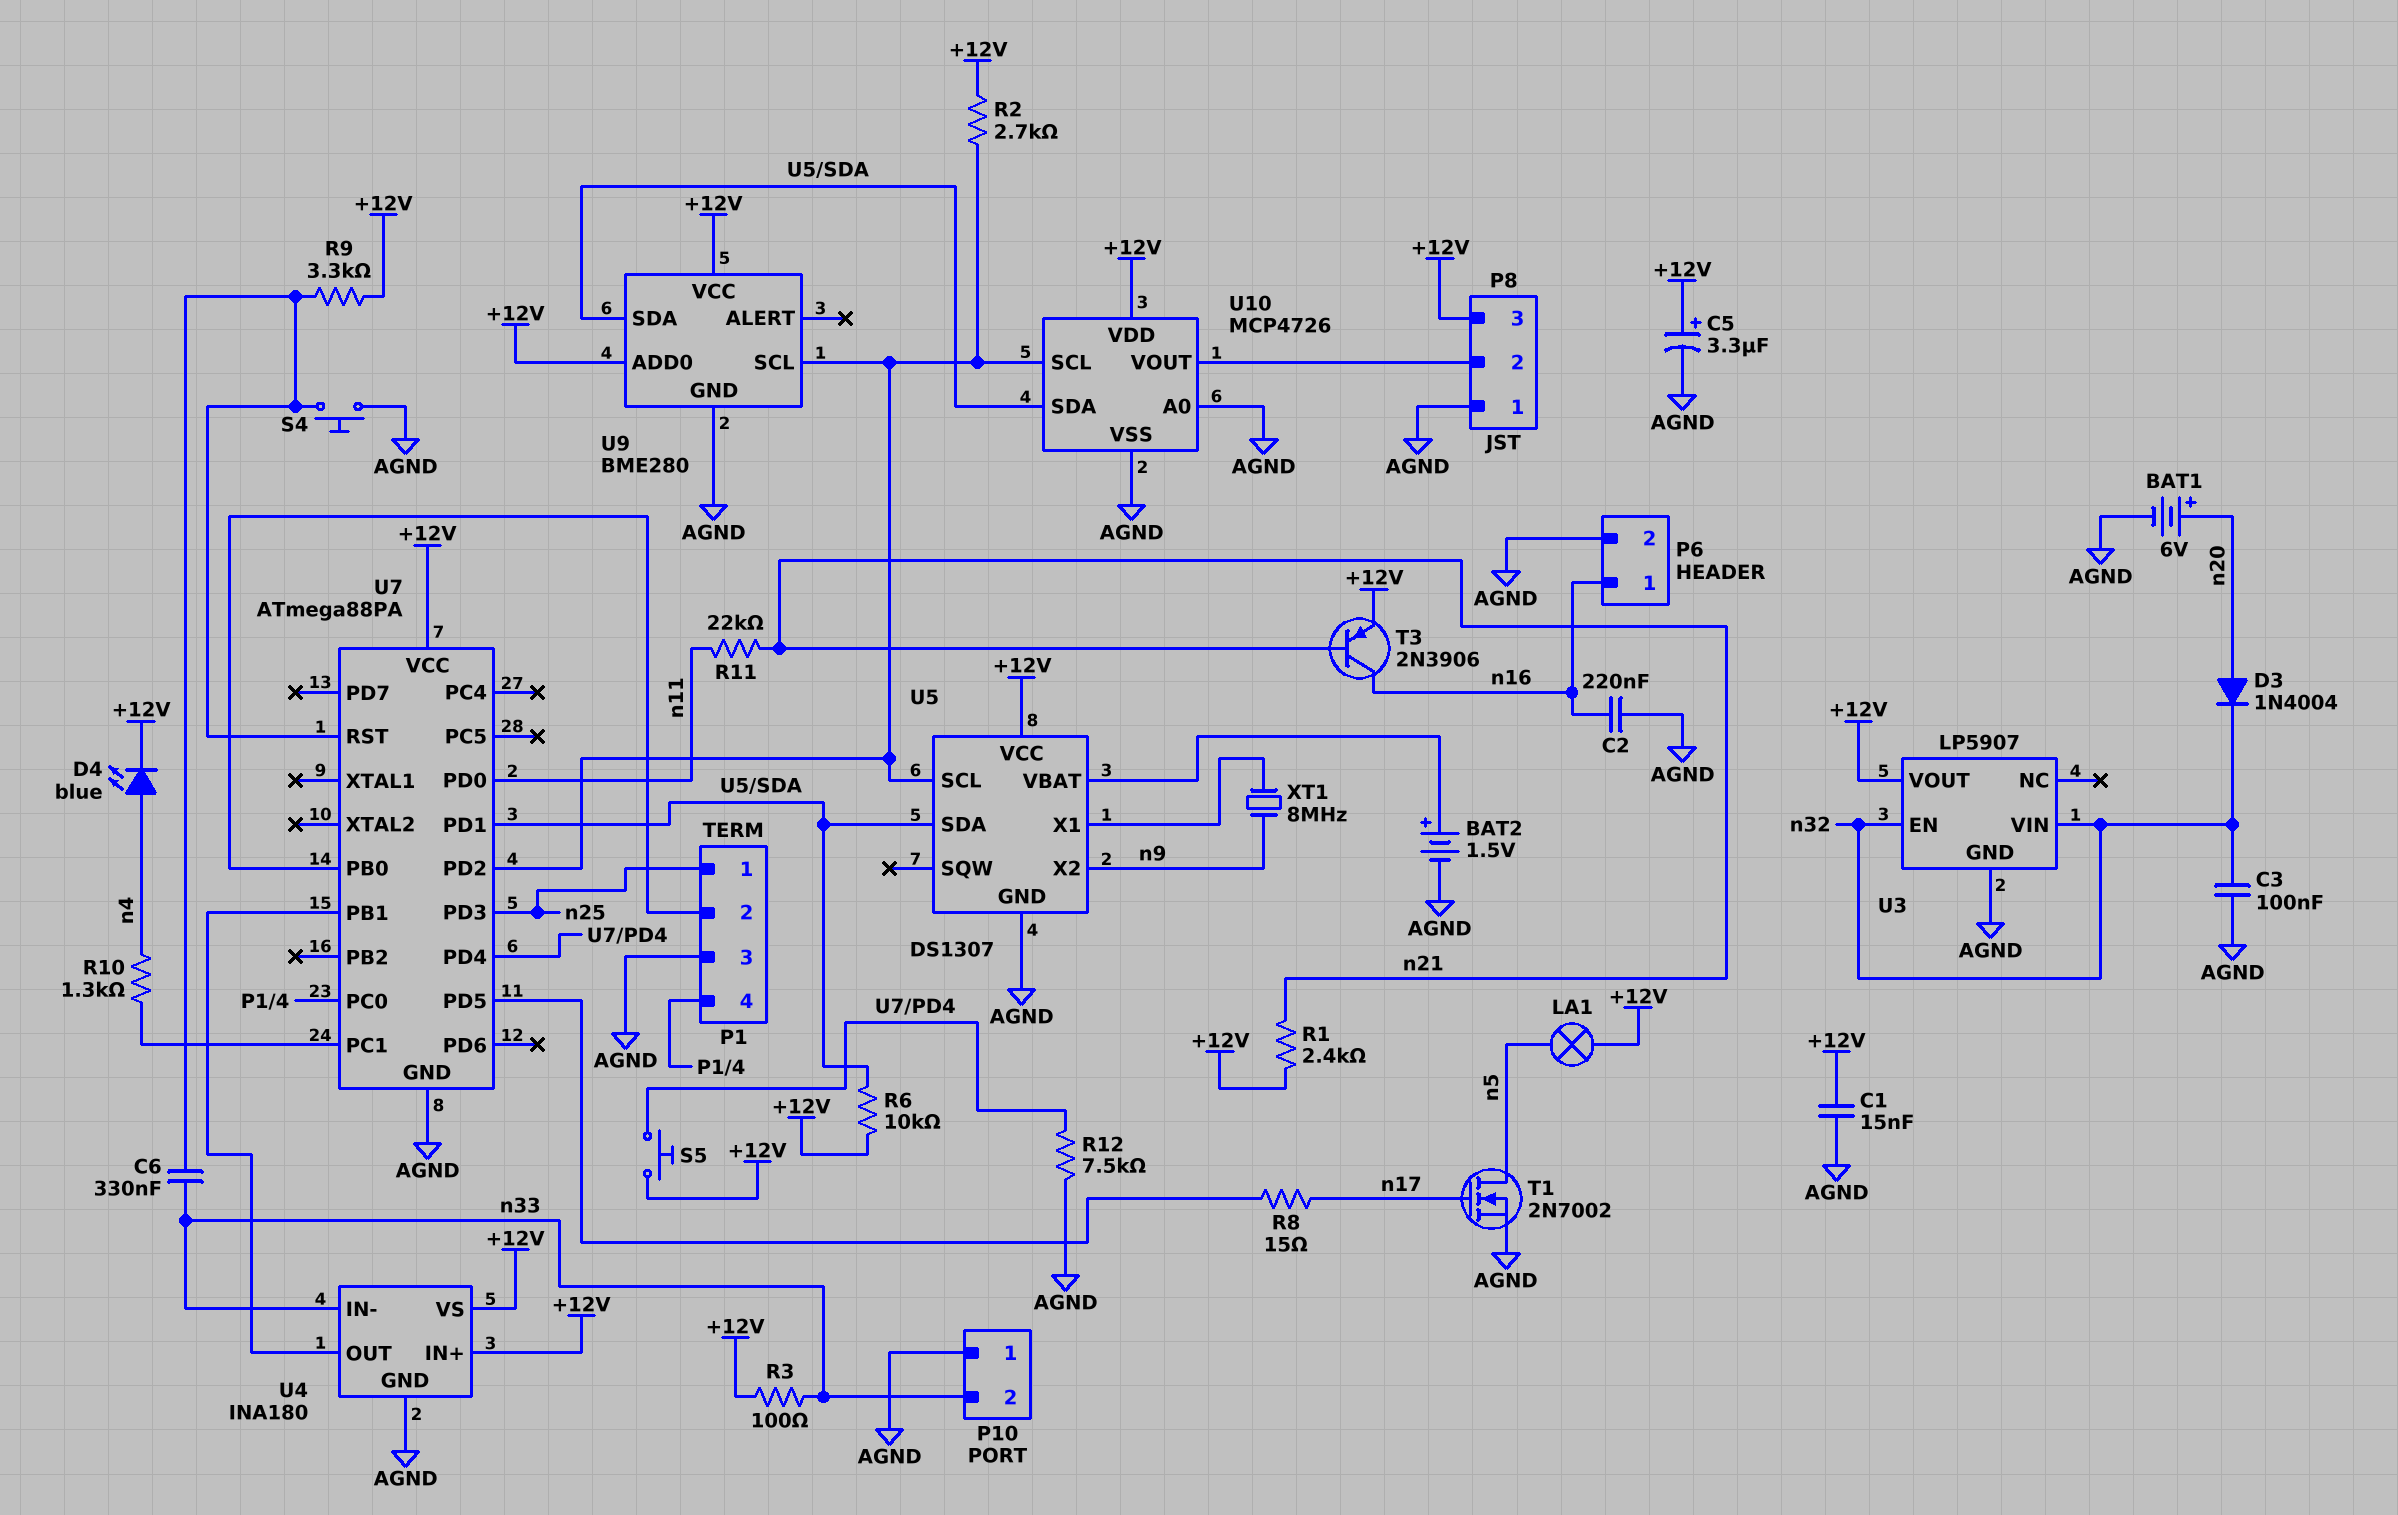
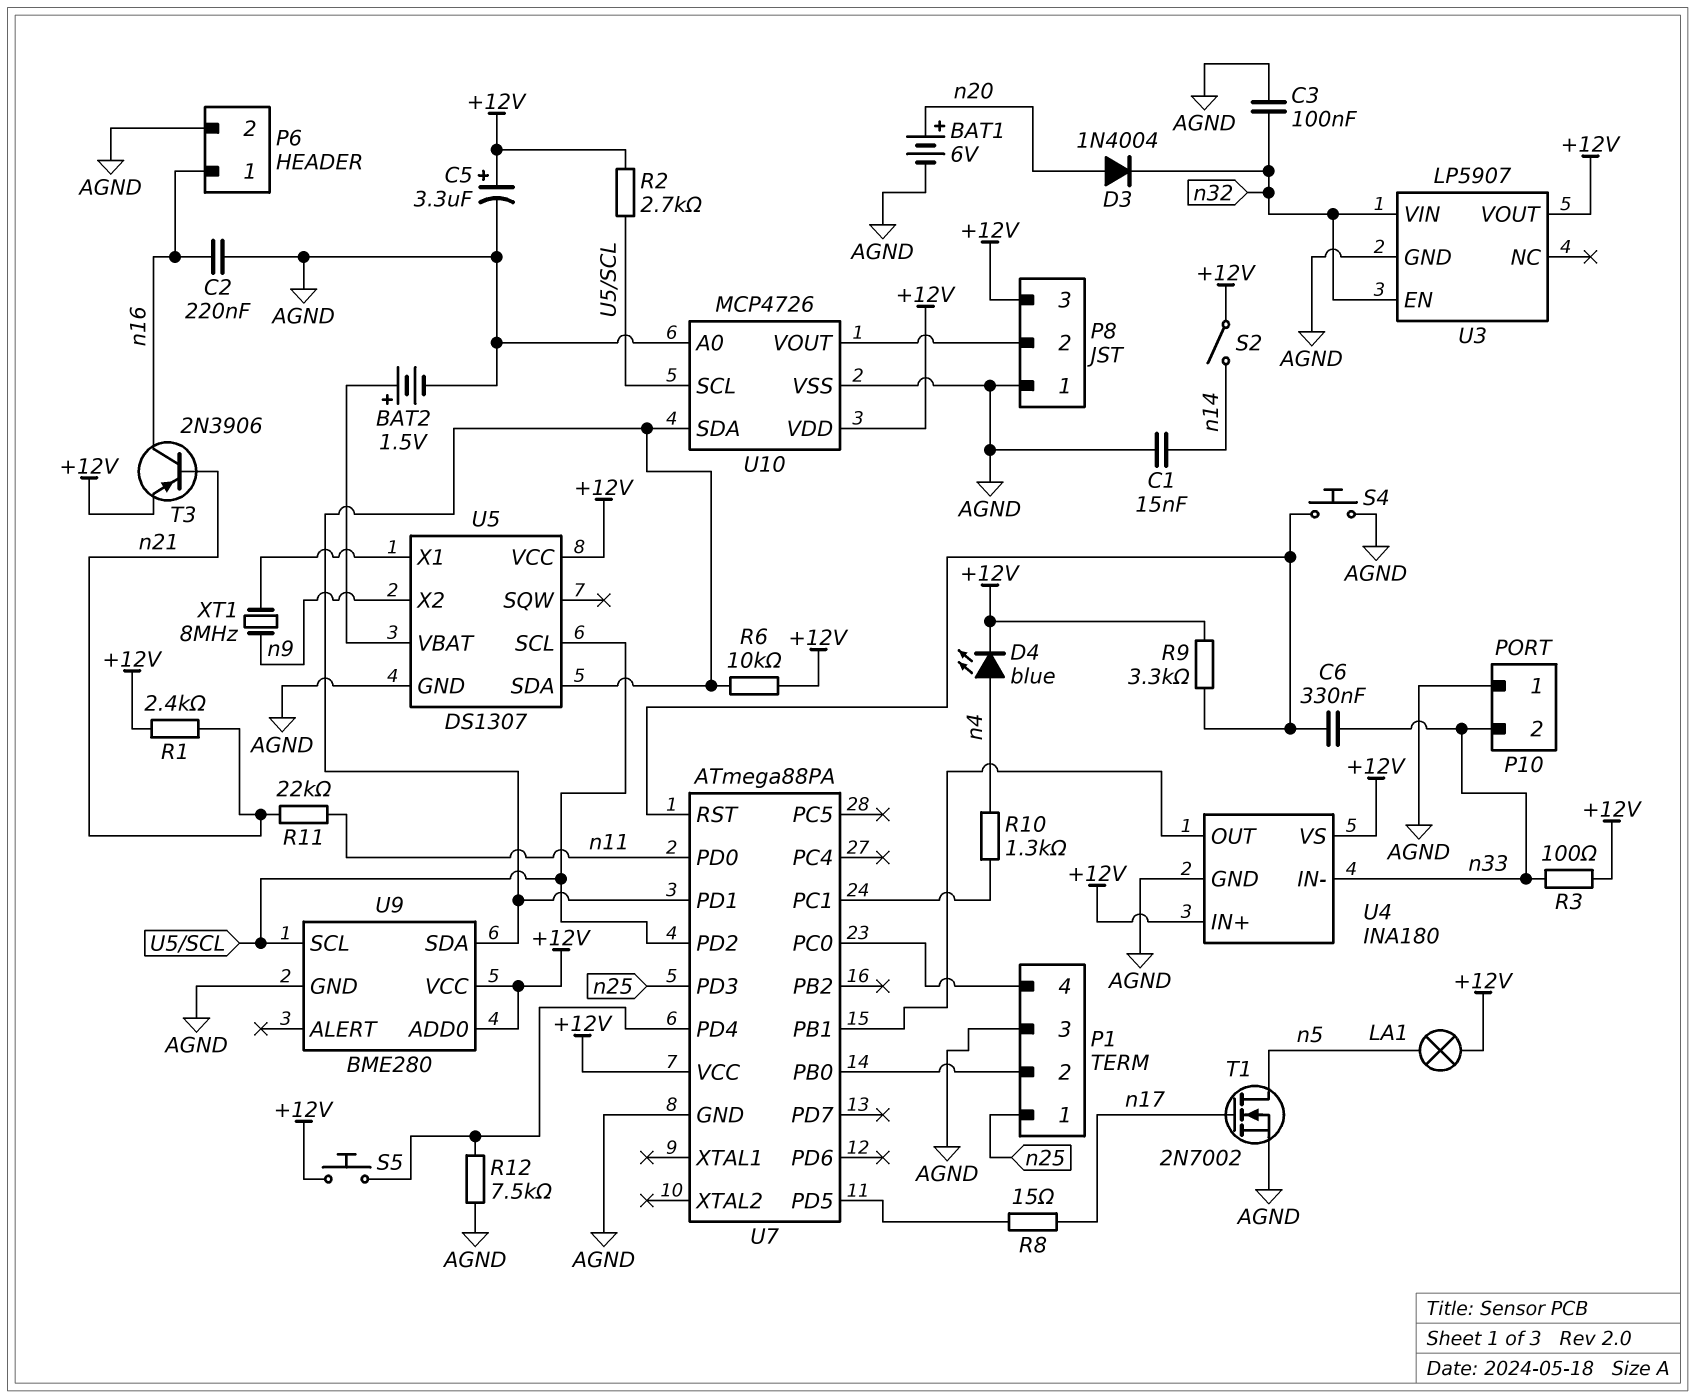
C1: 15nF (+12V, AGND) -> 15nF (AGND, n14)
S2: none -> switch (+12V, n14)

